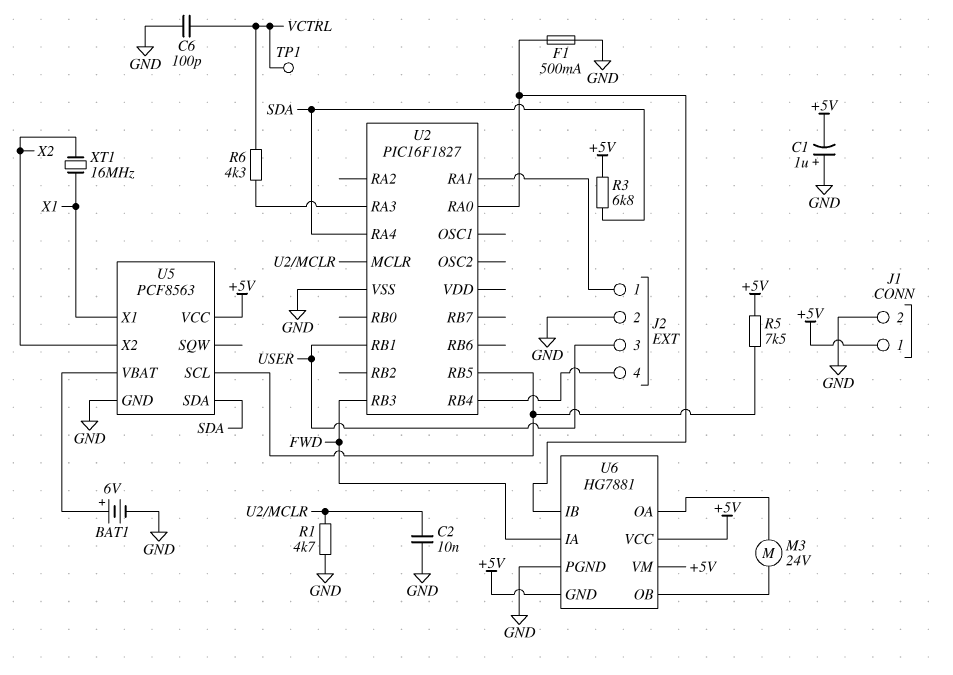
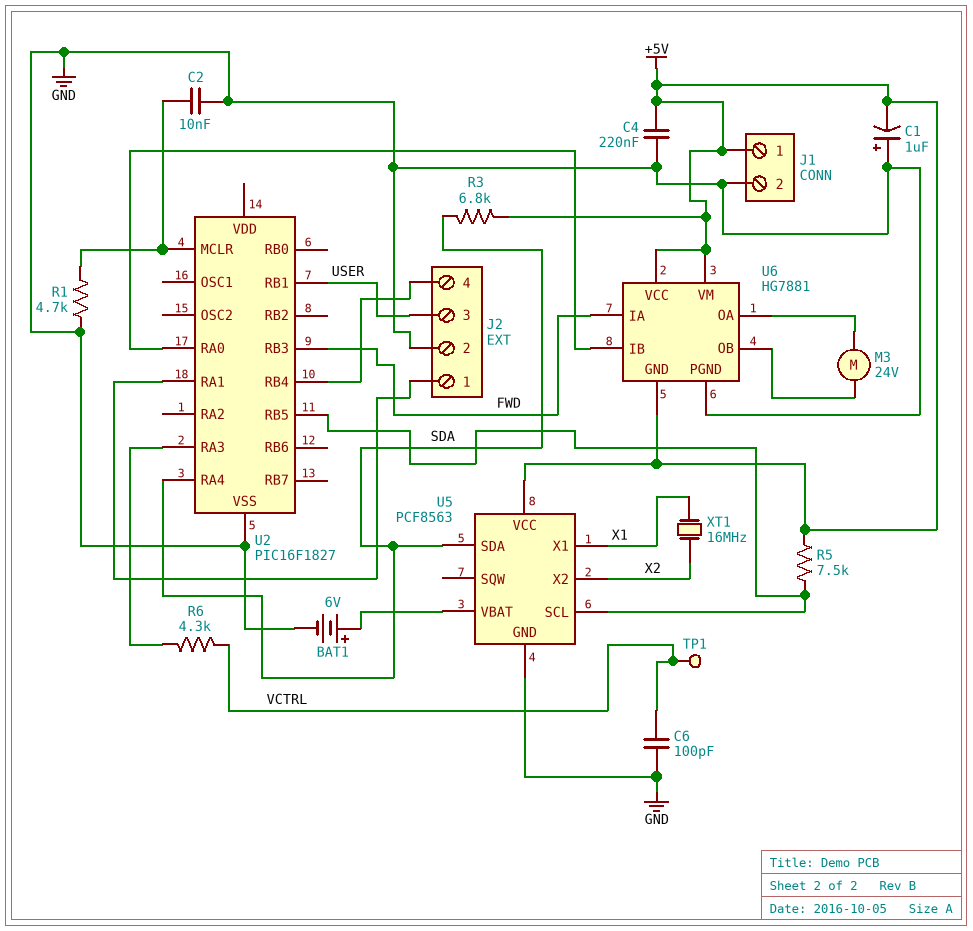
C4: none -> 220nF (+5V, GND)
F1: 500mA (GND, U2/RA0) -> none

